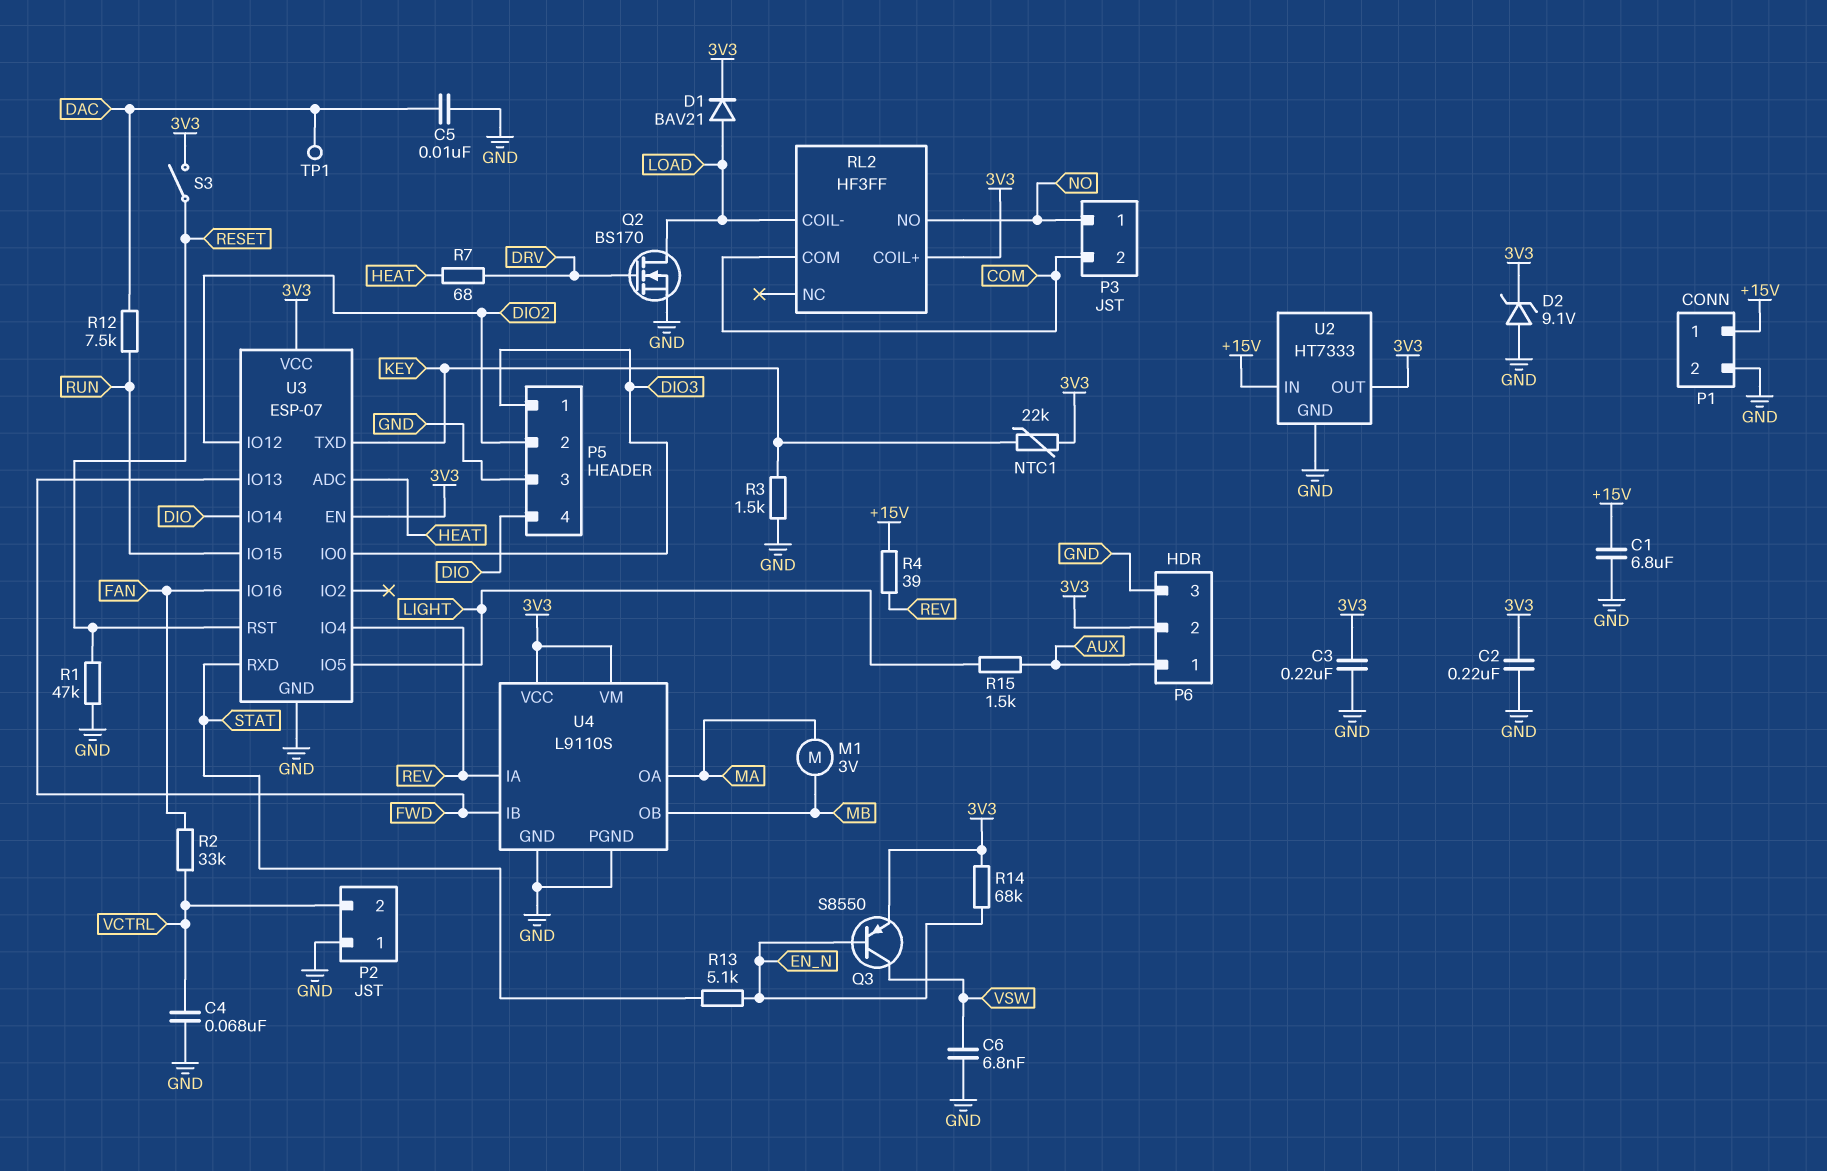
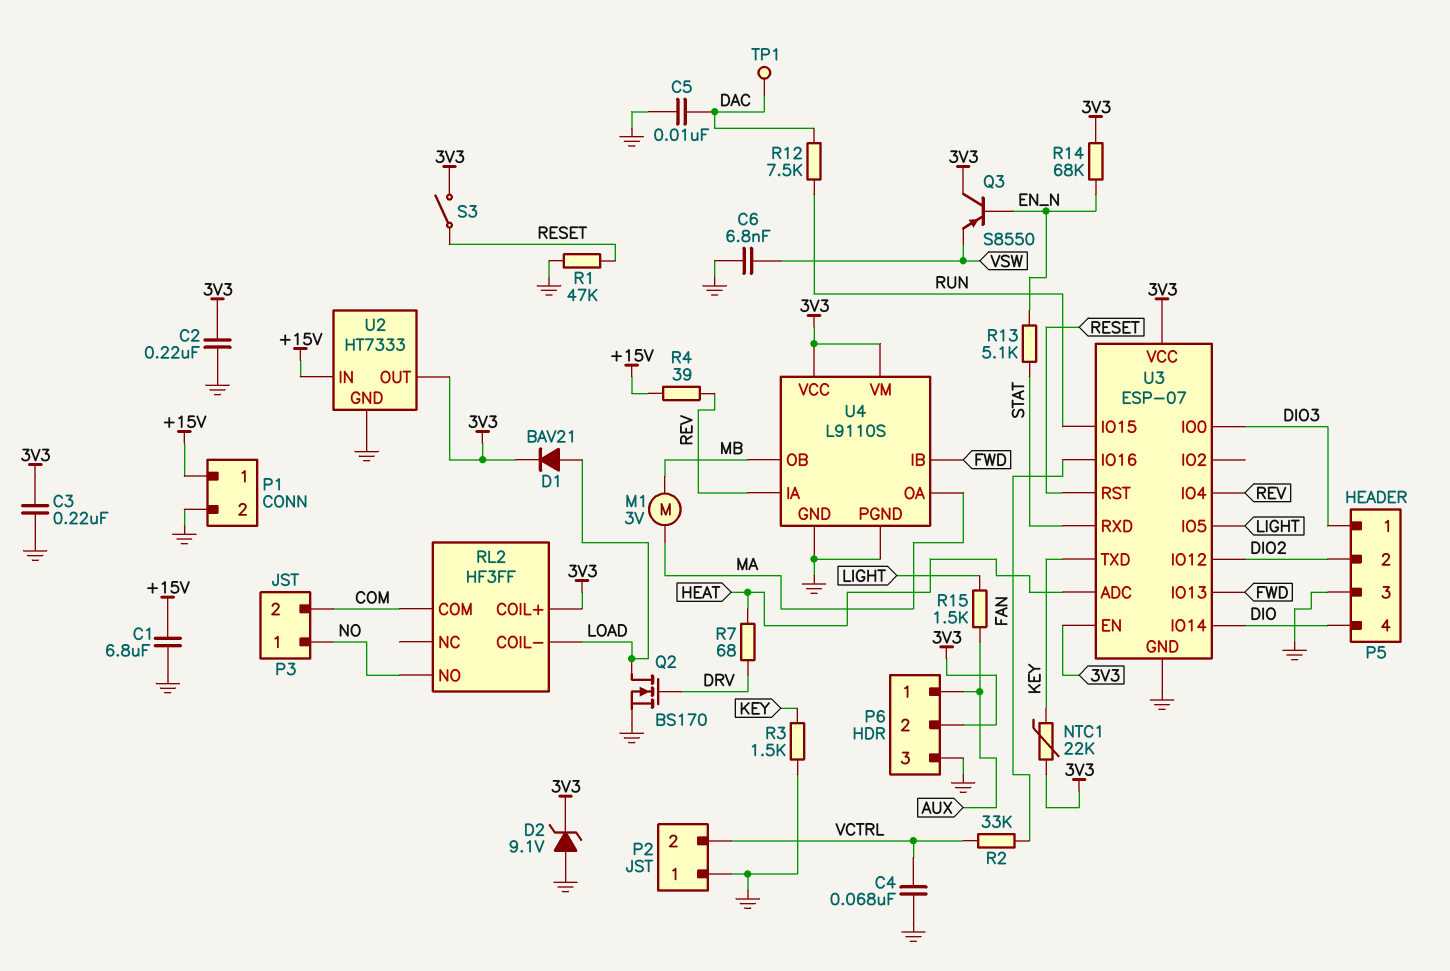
Q3: PNP S8550 (B EN_N, C VSW, E 3V3) -> PNP S8550 (B EN_N, C 3V3, E VSW)

